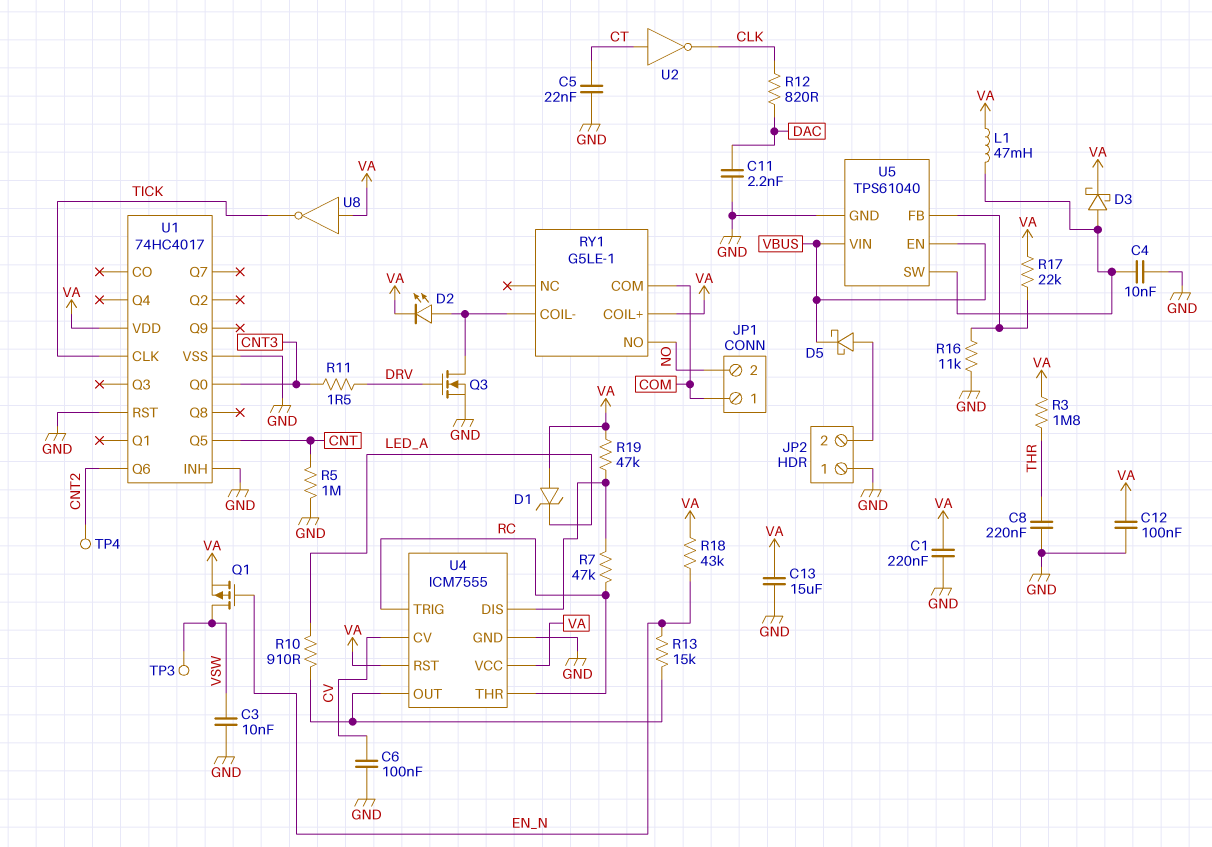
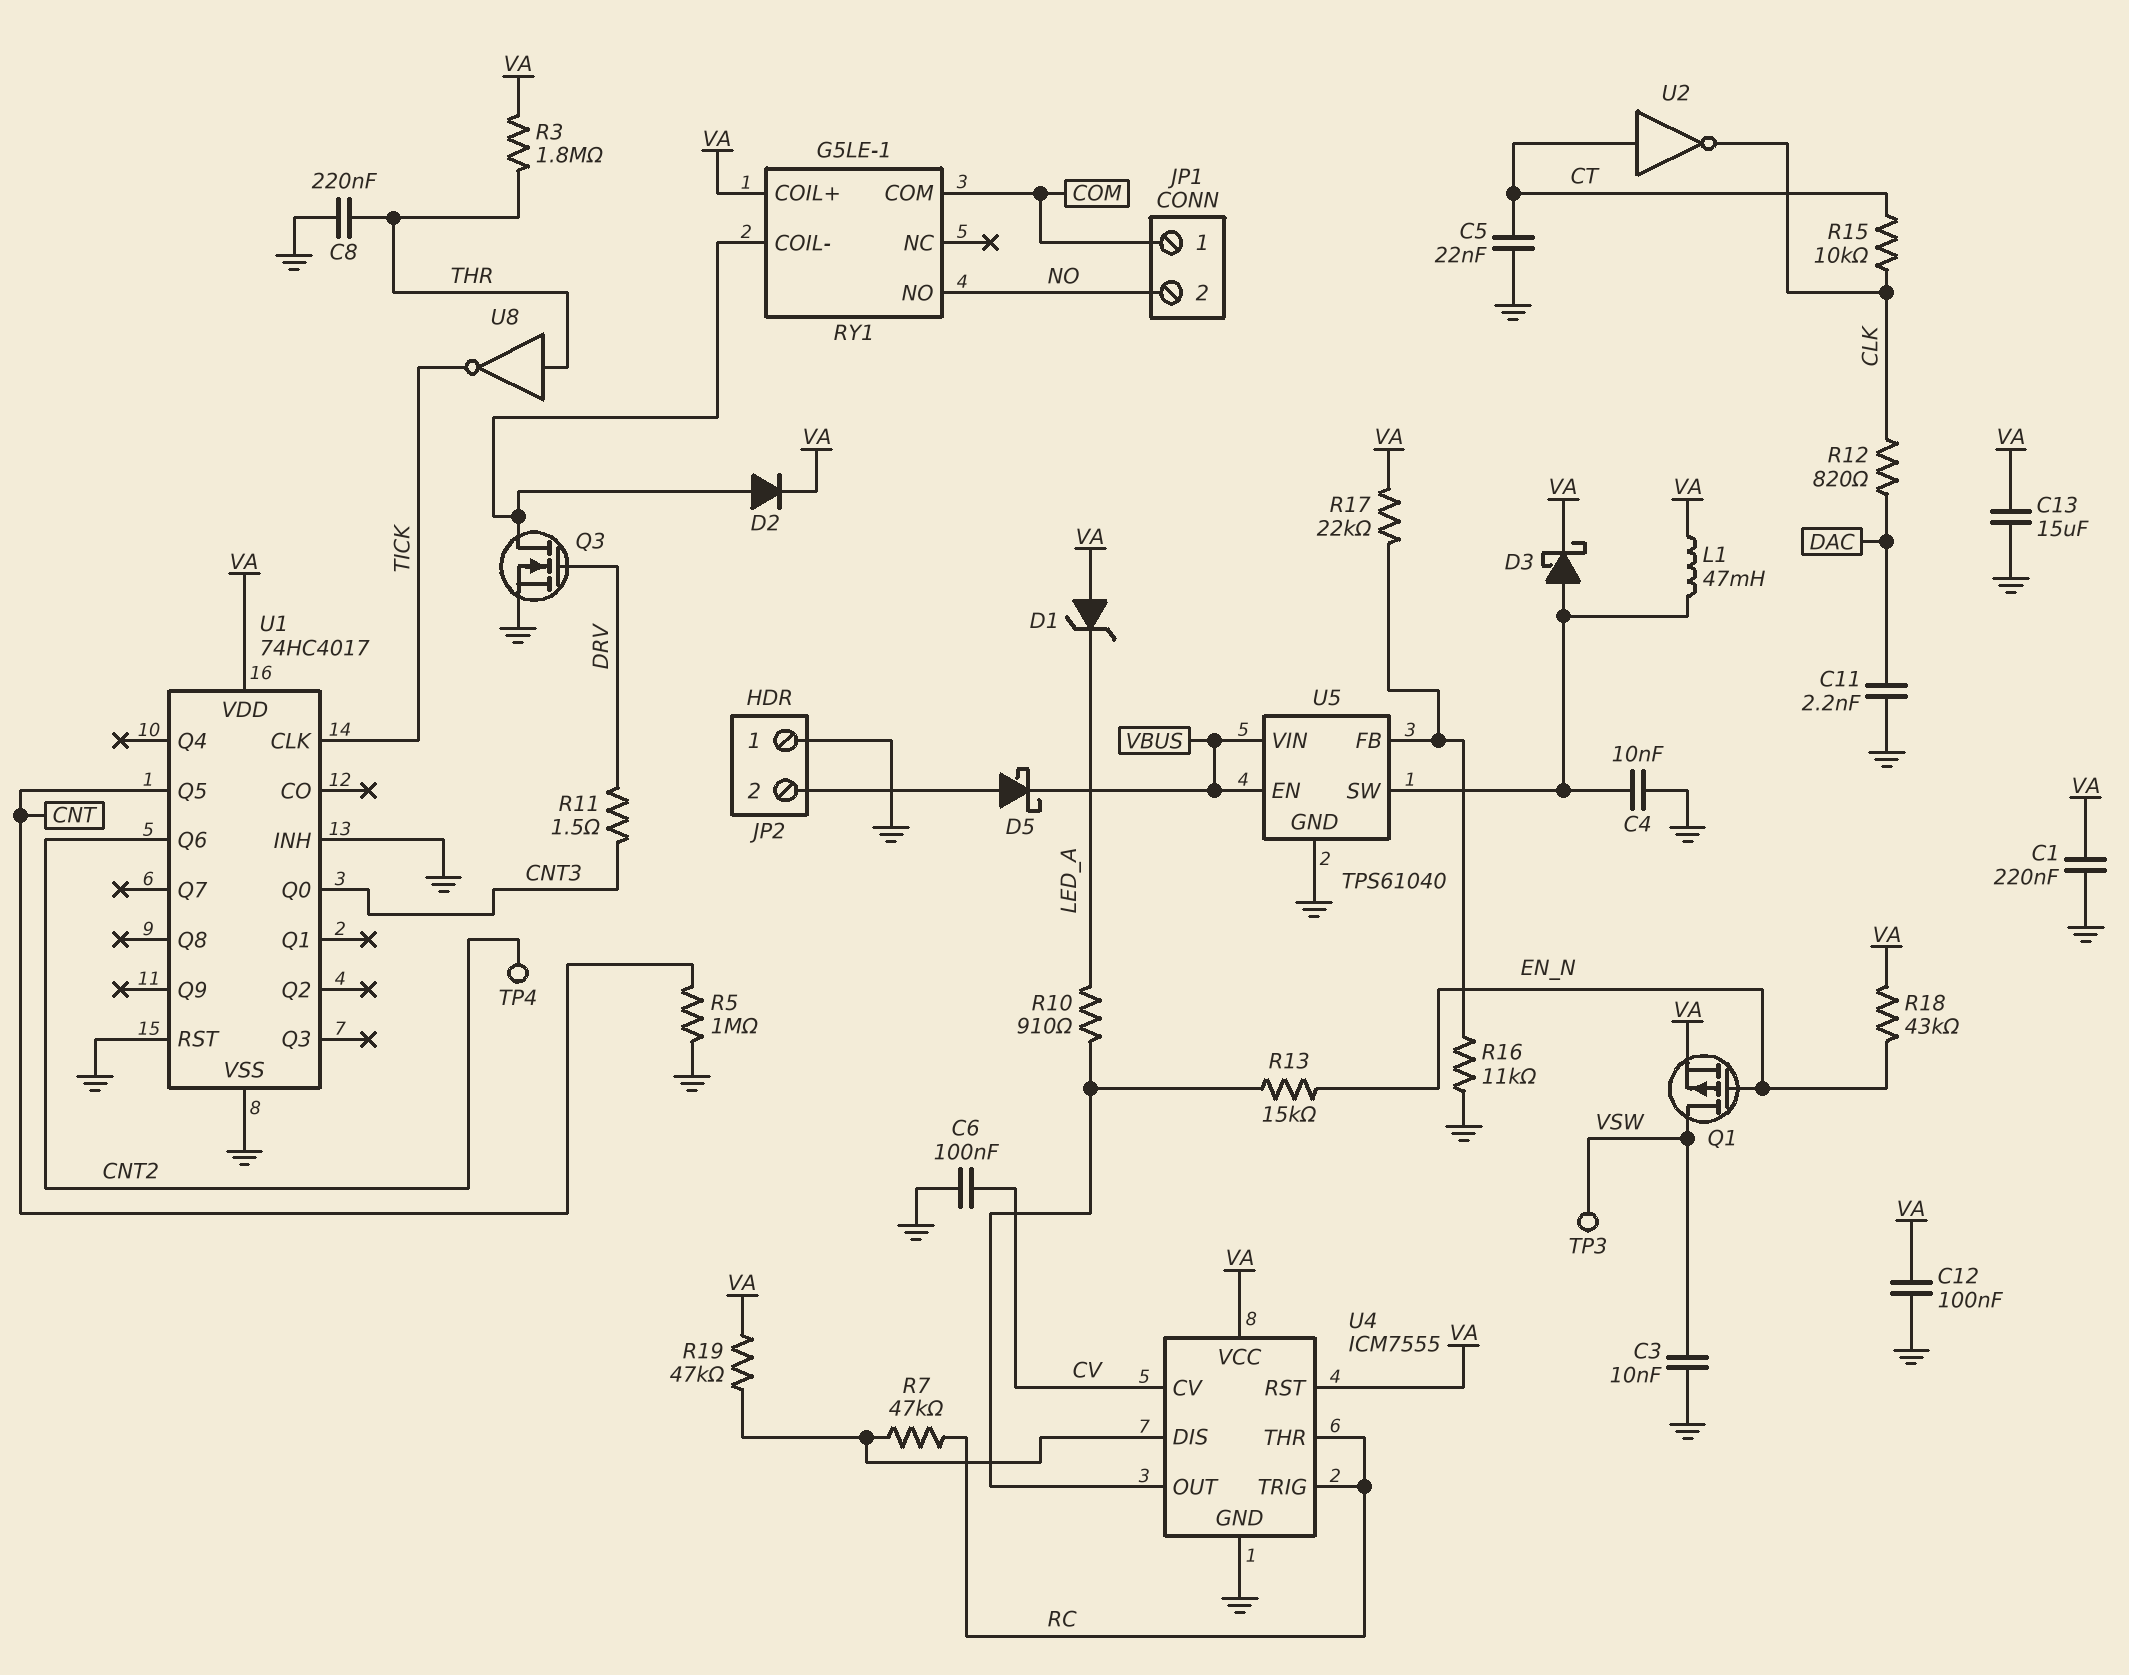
D2: LED (A RY1/COIL-, K VA) -> diode (A RY1/COIL-, K VA)
R15: none -> 10k (CLK, CT)
U8: NOT (in VA, out TICK) -> NOT (in THR, out TICK)

